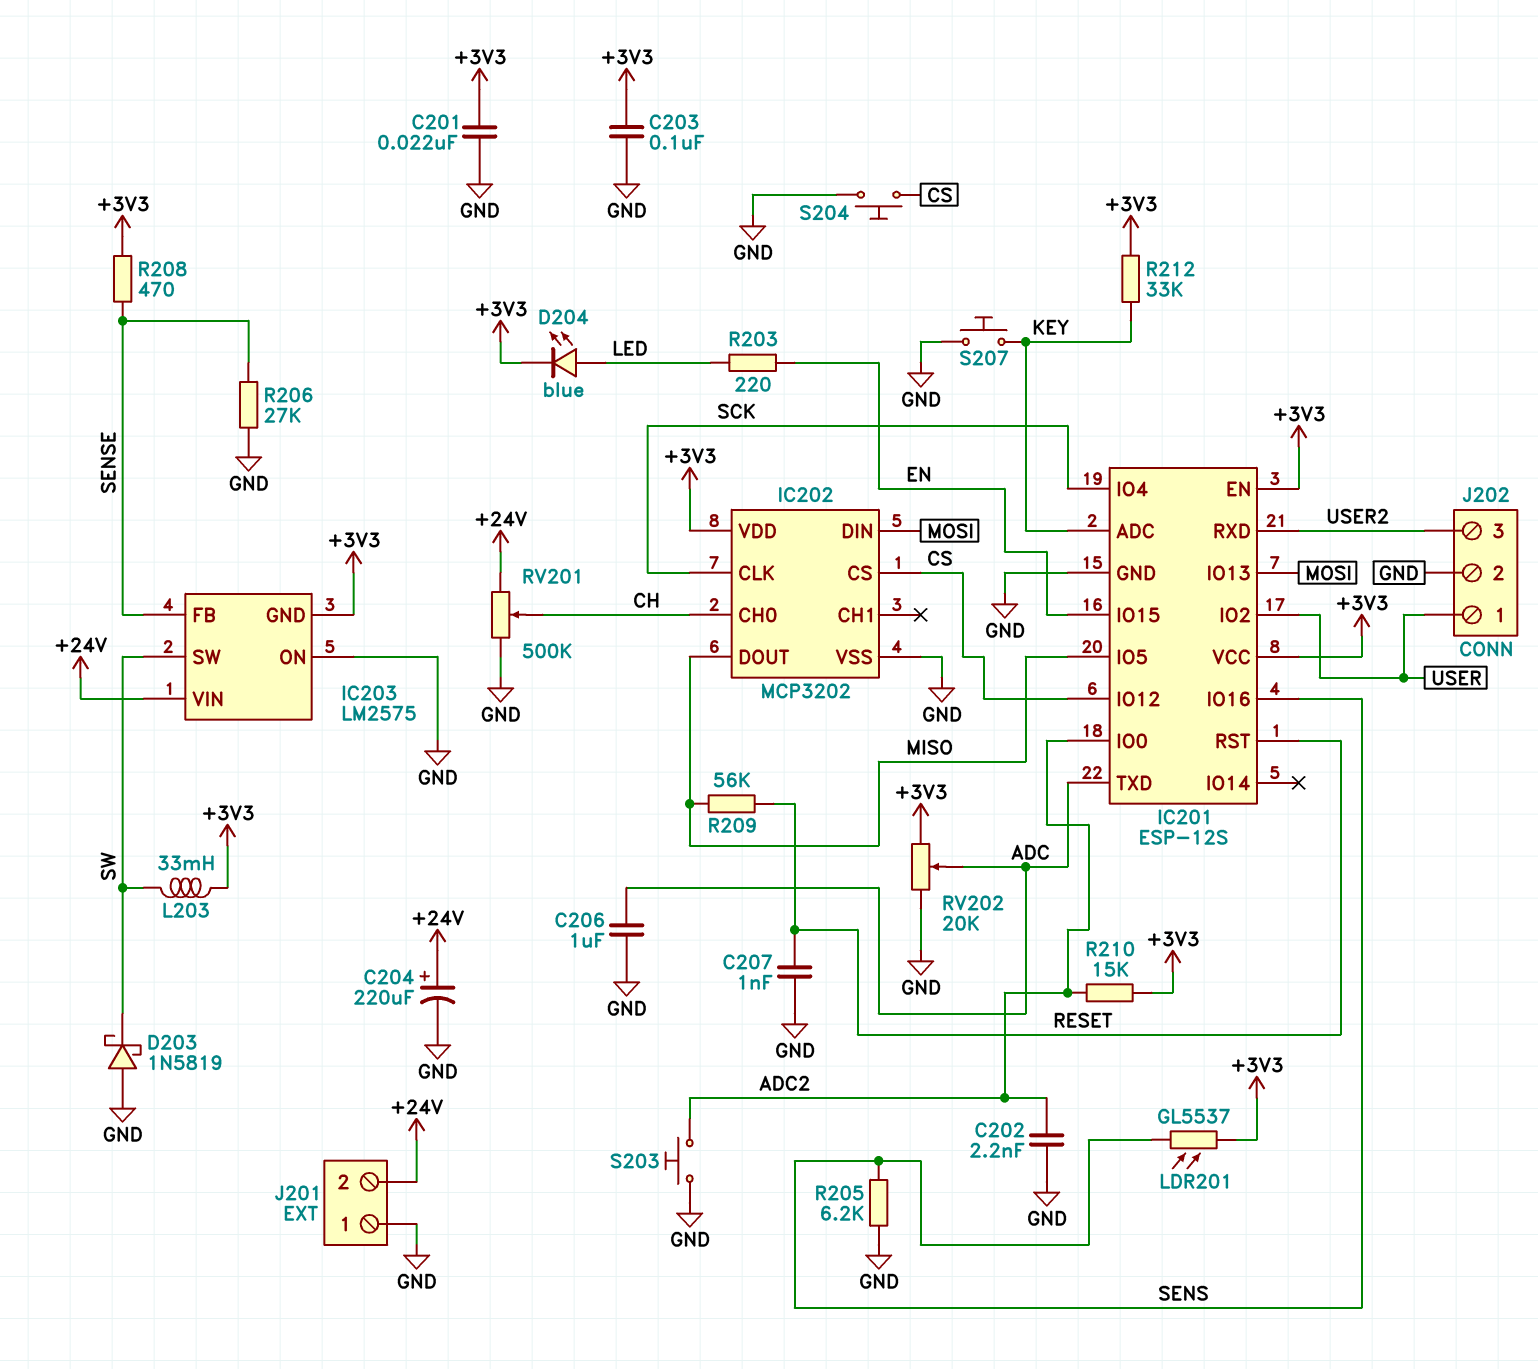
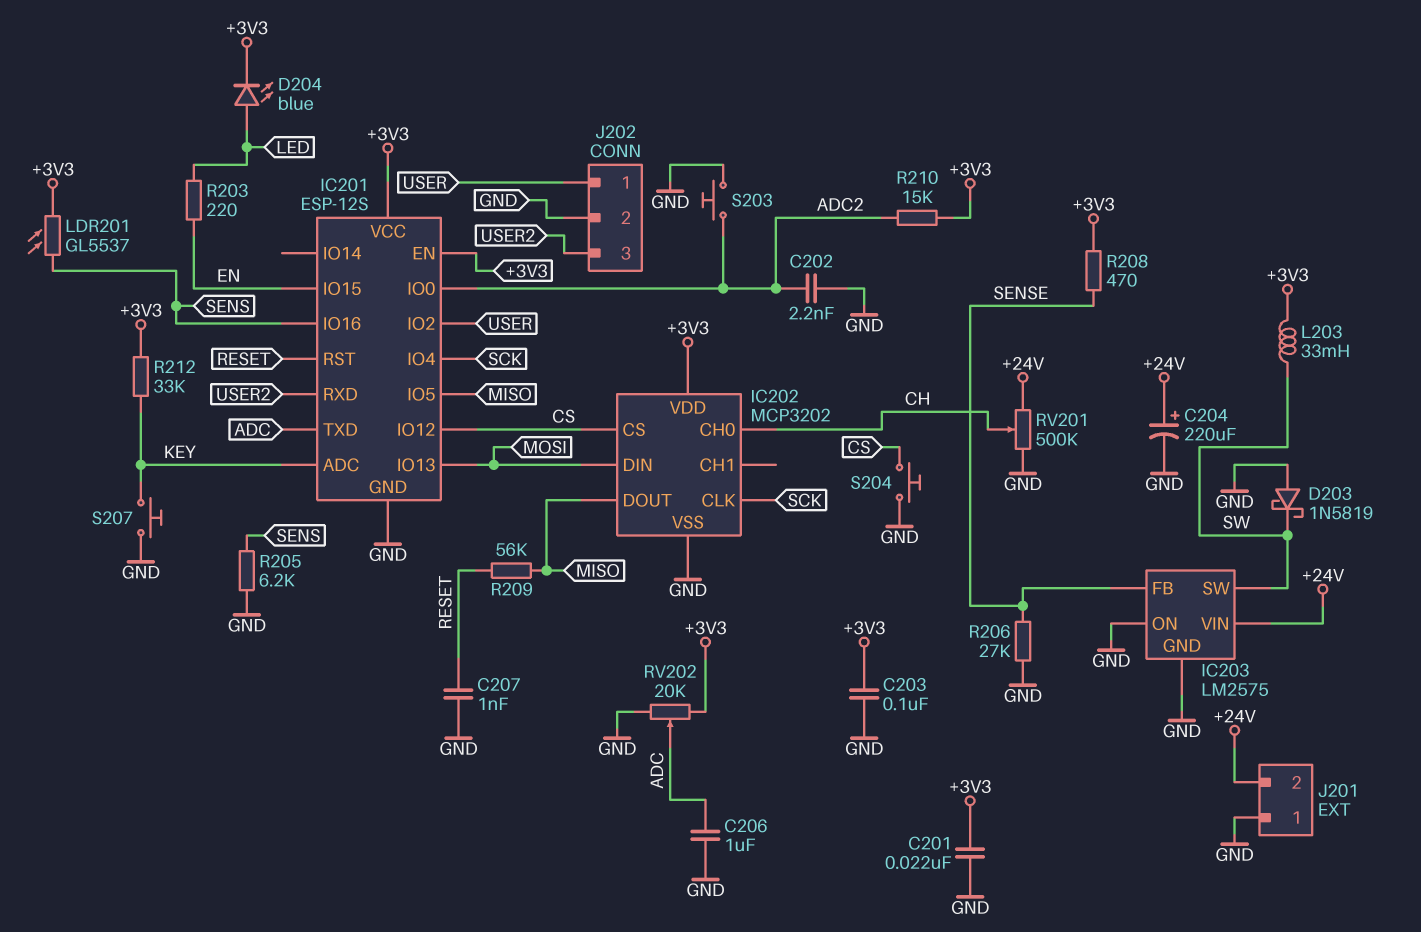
IC203 pin GND: +3V3 -> GND

